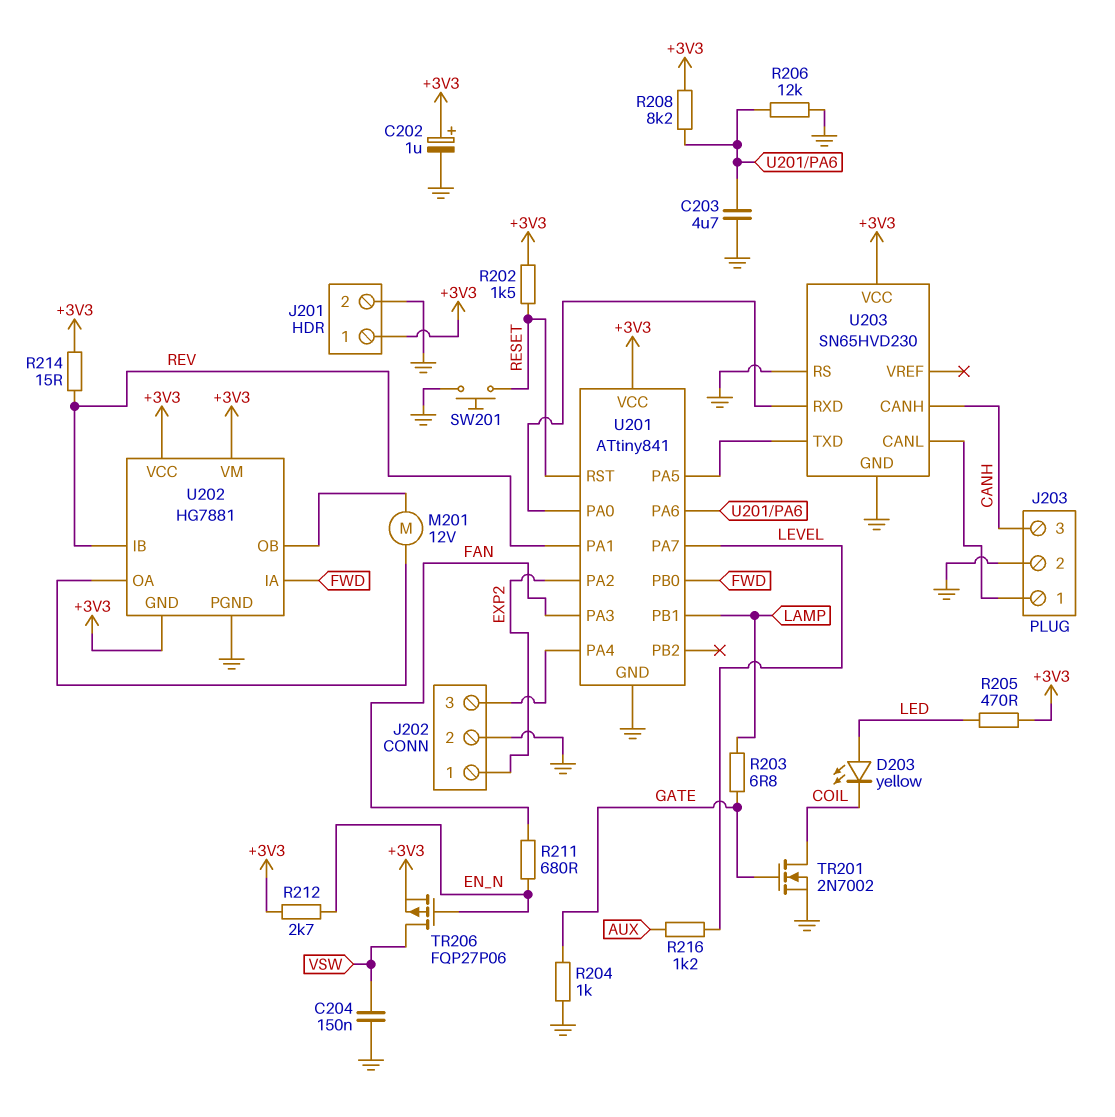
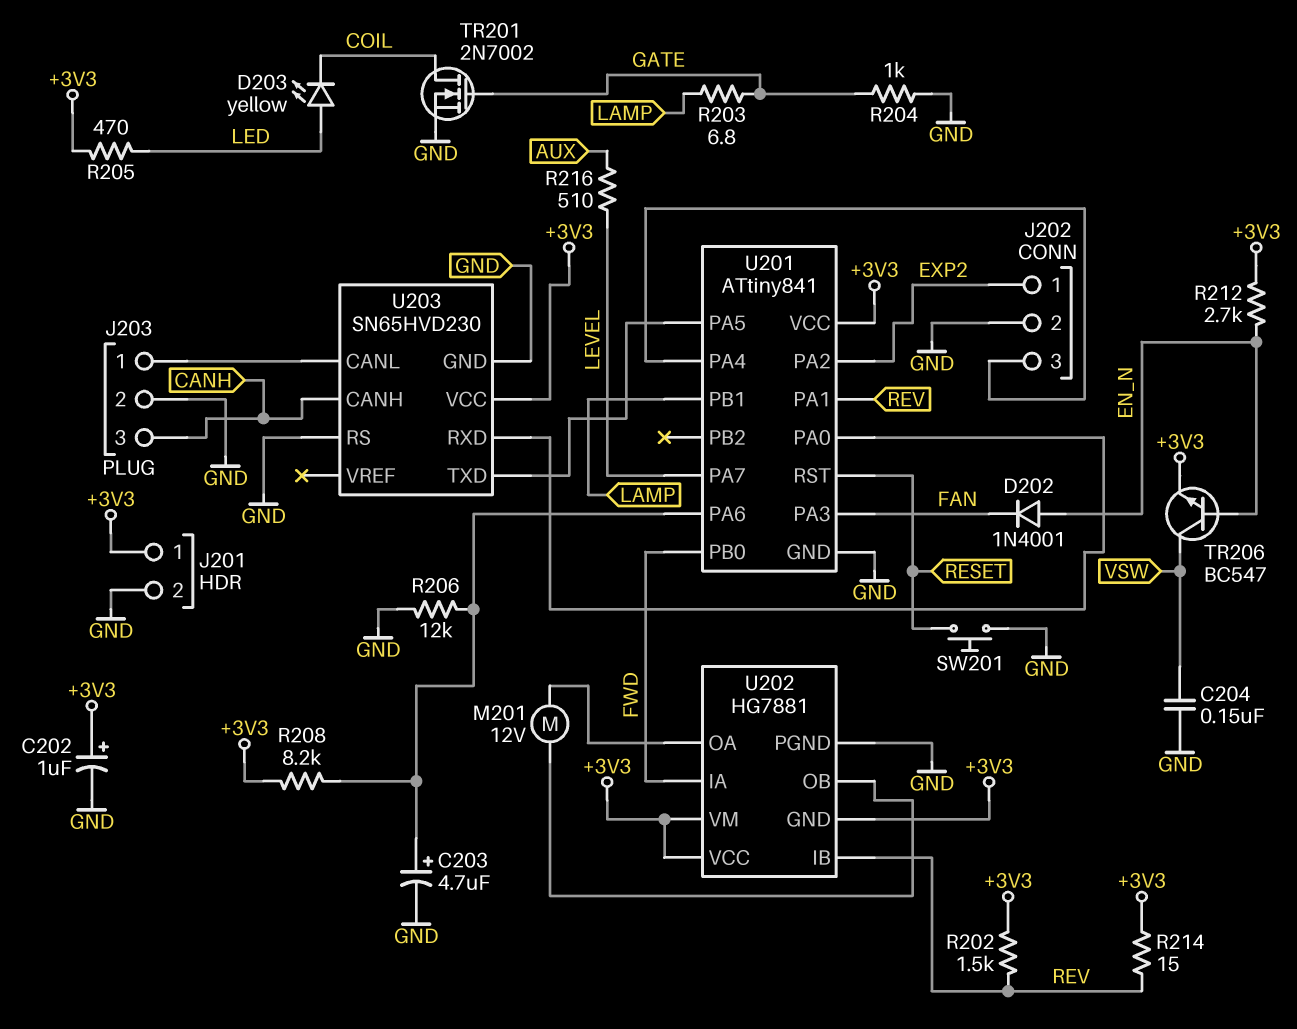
C203: 4.7uF (GND, U201/PA6) -> 4.7uF (plus U201/PA6, minus GND)
D202: none -> diode 1N4001 (A EN_N, K FAN)
R202: 1.5k (+3V3, RESET) -> 1.5k (+3V3, REV)
R211: 680 (EN_N, FAN) -> none
R216: 1.2k (AUX, LEVEL) -> 510 (AUX, LEVEL)
TR206: PMOS FQP27P06 (G EN_N, D VSW, S +3V3) -> NPN BC547 (B EN_N, C VSW, E +3V3)

